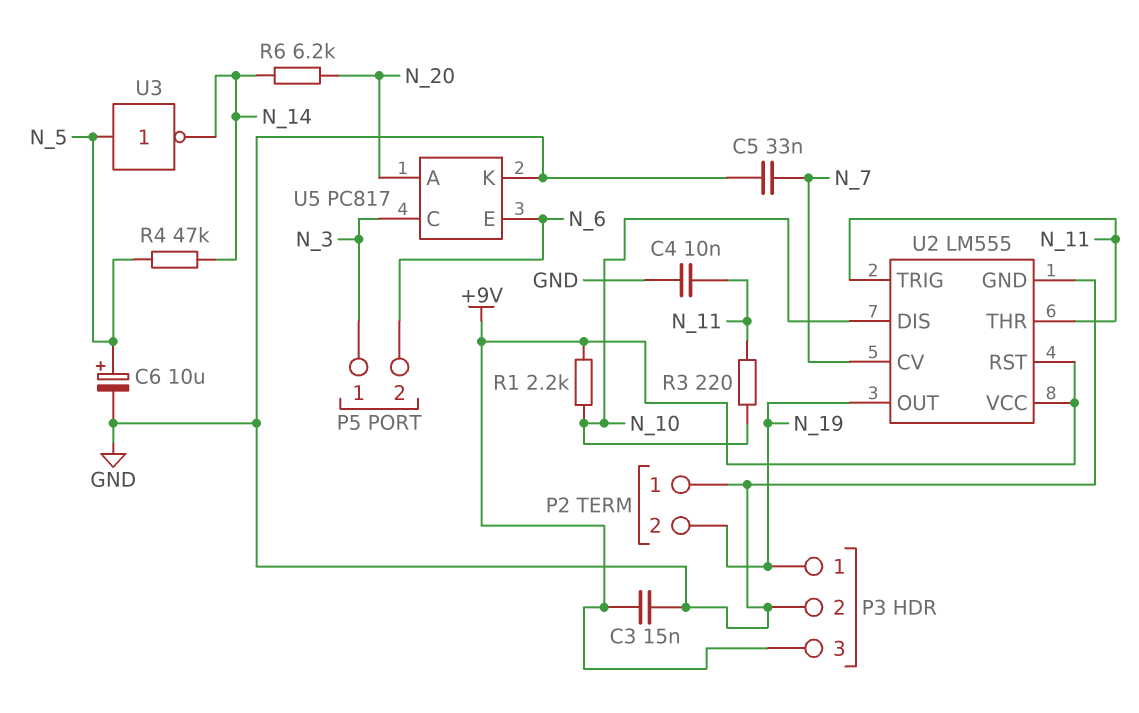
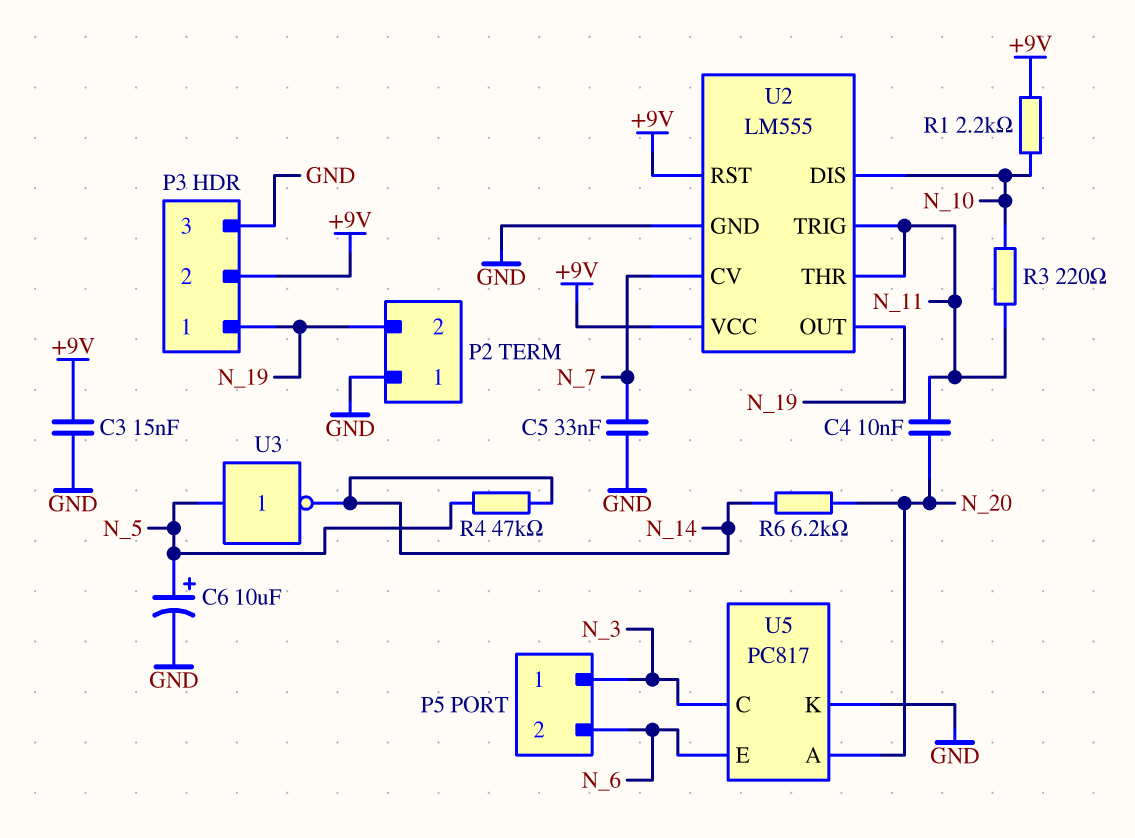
C4: 10nF (GND, N_11) -> 10nF (N_11, N_20)
P3 pin 2: GND -> +9V
P3 pin 3: +9V -> GND

